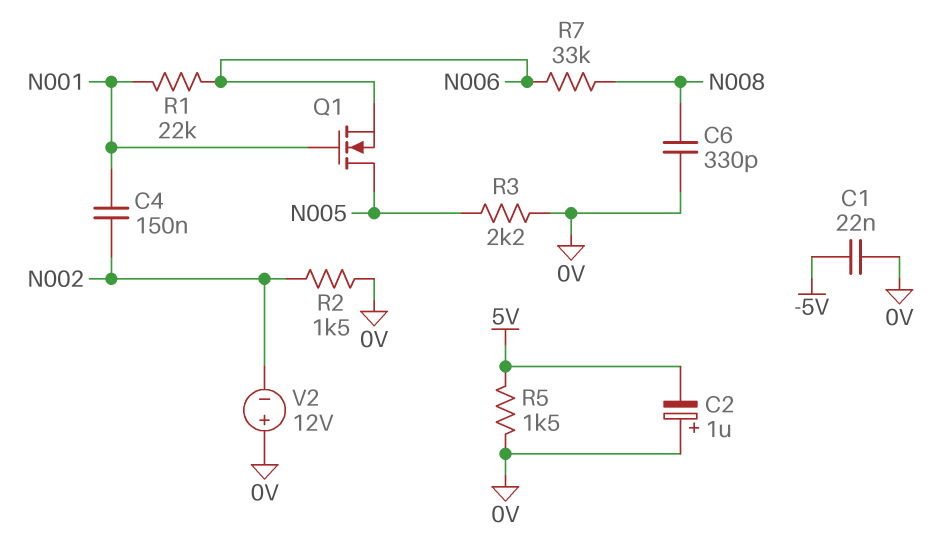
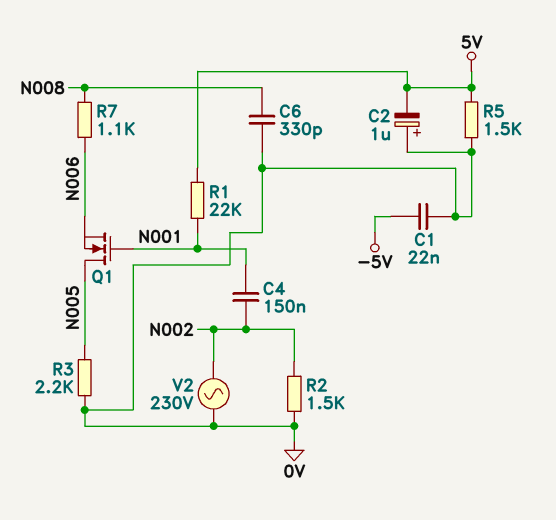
R1: 22k (N001, N006) -> 22k (5V, N001)
R7: 33k (N006, N008) -> 1.1k (N006, N008)
V2: 12V (plus 0V, minus N002) -> AC 230V (0V, N002)

